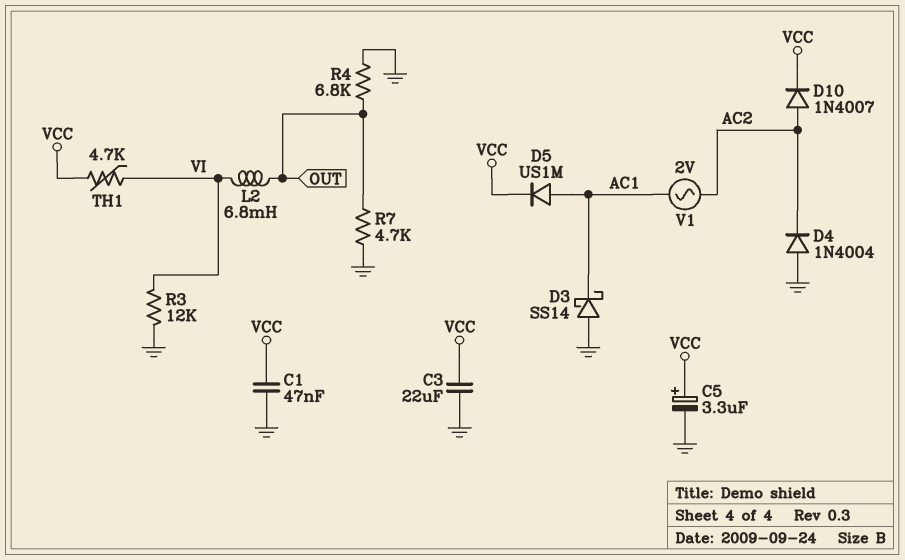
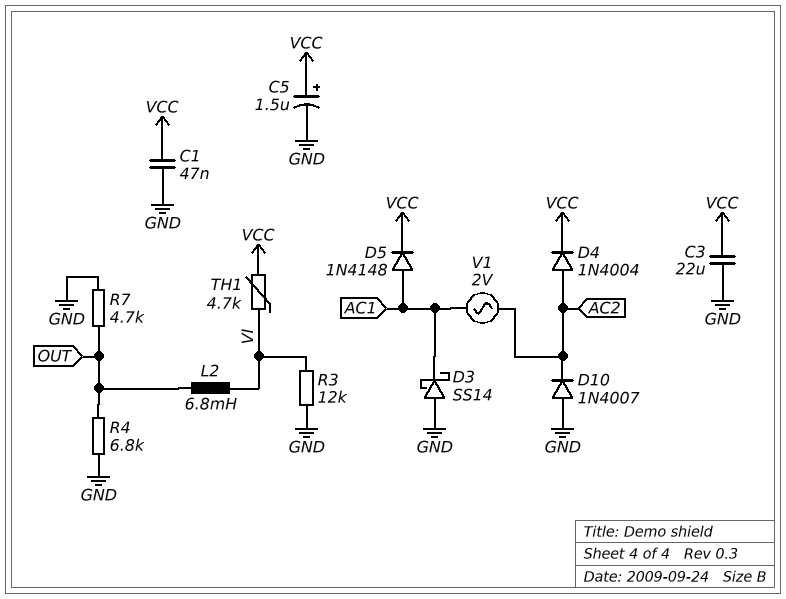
C5: 3.3uF (plus VCC, minus GND) -> 1.5uF (plus VCC, minus GND)
D4: diode 1N4004 (A GND, K AC2) -> diode 1N4004 (A AC2, K VCC)
D5: diode US1M (A AC1, K VCC) -> diode 1N4148 (A AC1, K VCC)
D10: diode 1N4007 (A AC2, K VCC) -> diode 1N4007 (A GND, K AC2)

